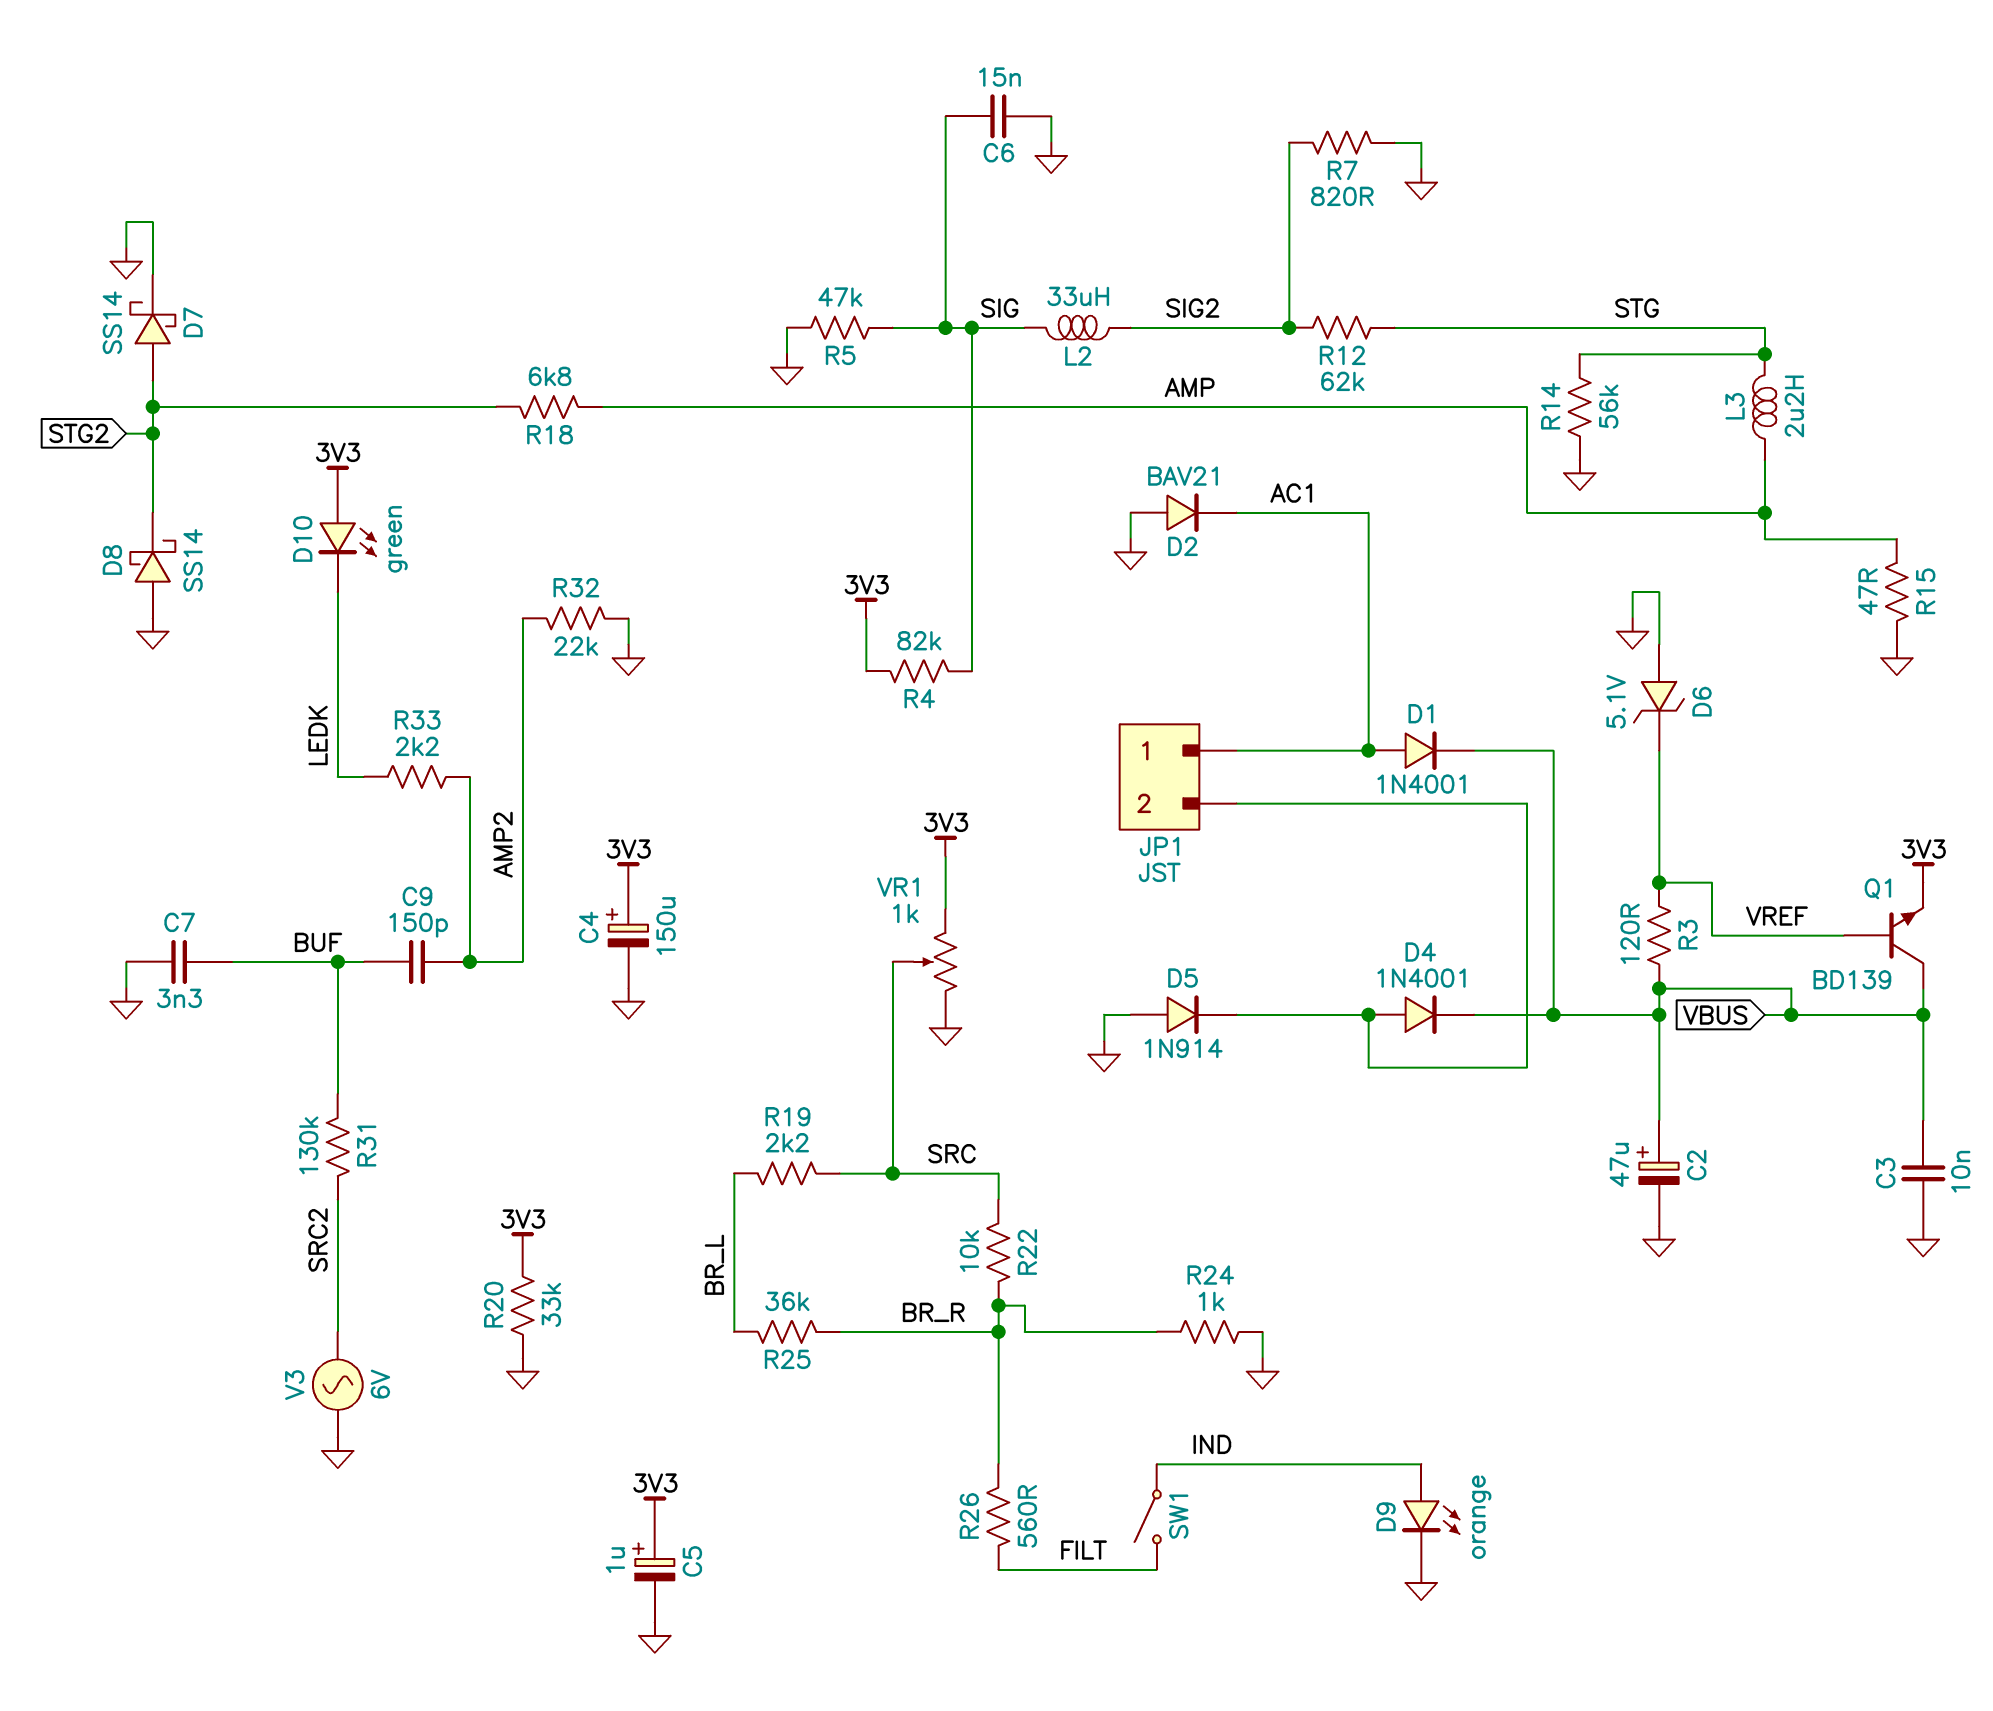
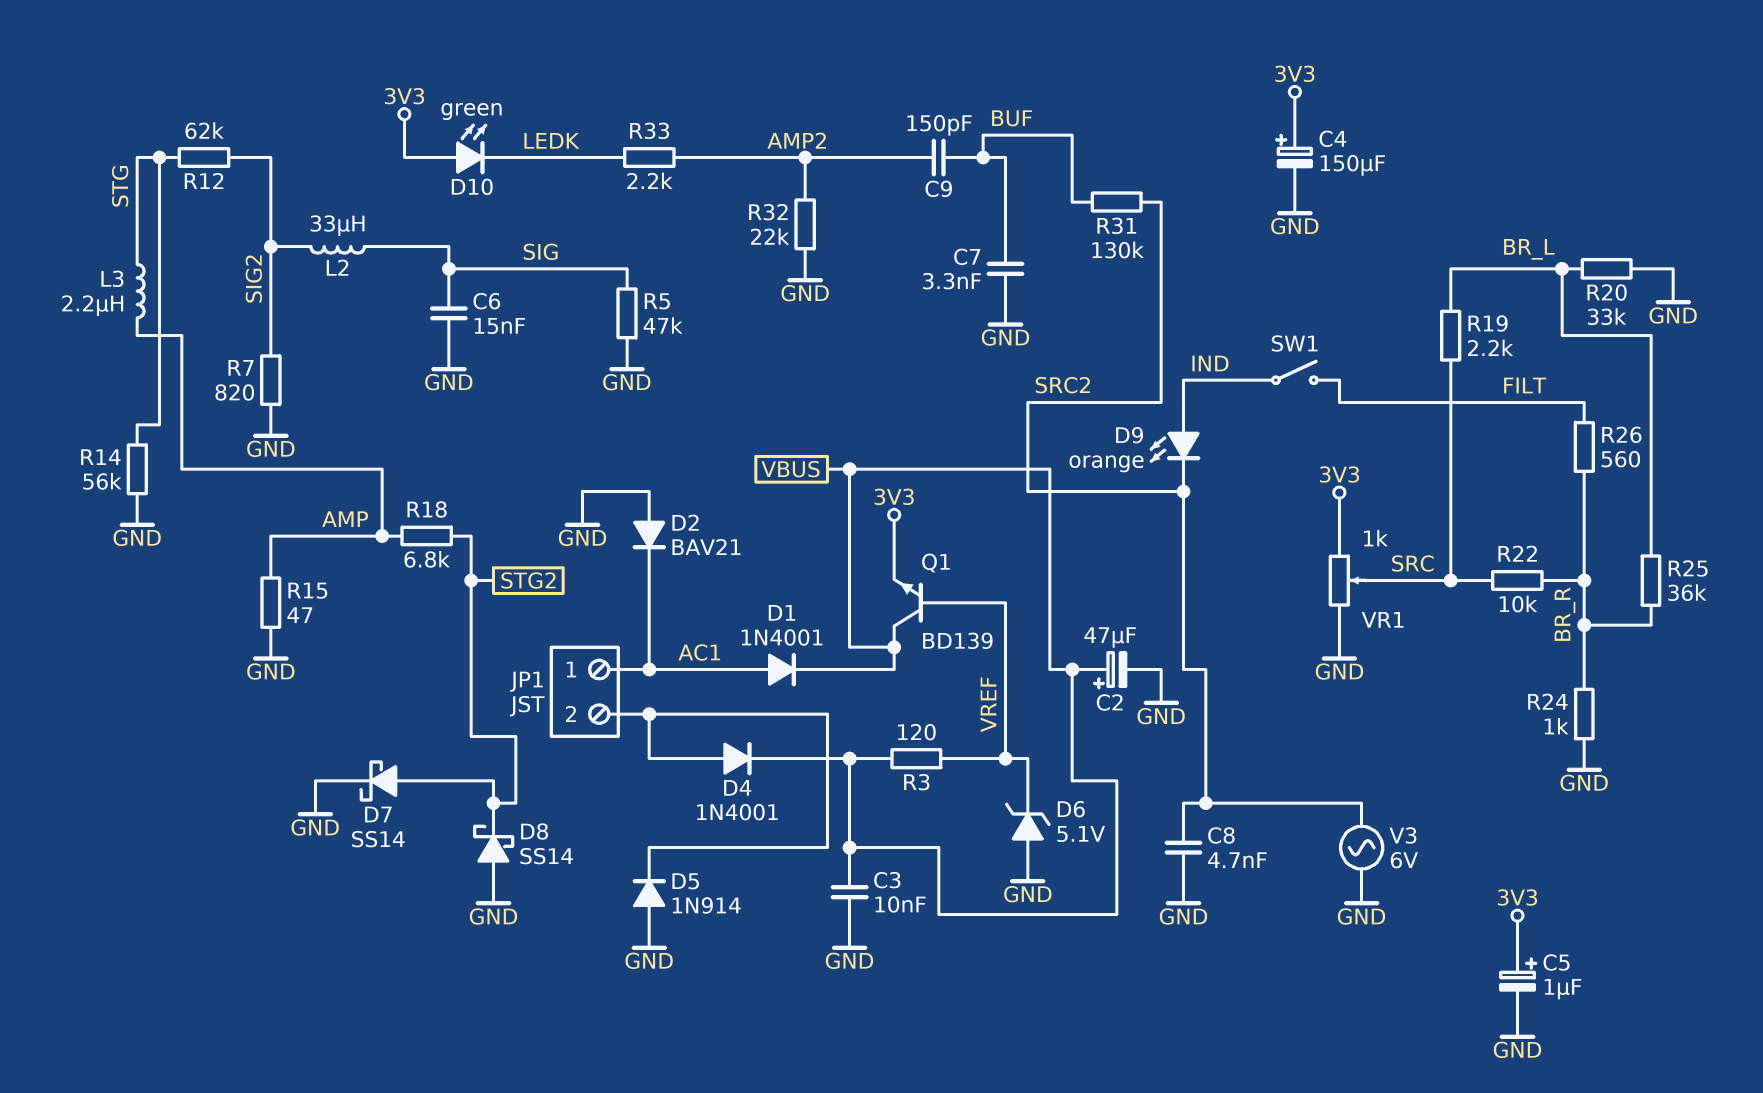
C8: none -> 4.7nF (GND, SRC2)
D9: LED orange (A IND, K GND) -> LED orange (A IND, K SRC2)
R4: 82k (3V3, SIG) -> none
R20: 33k (3V3, GND) -> 33k (BR_L, GND)

